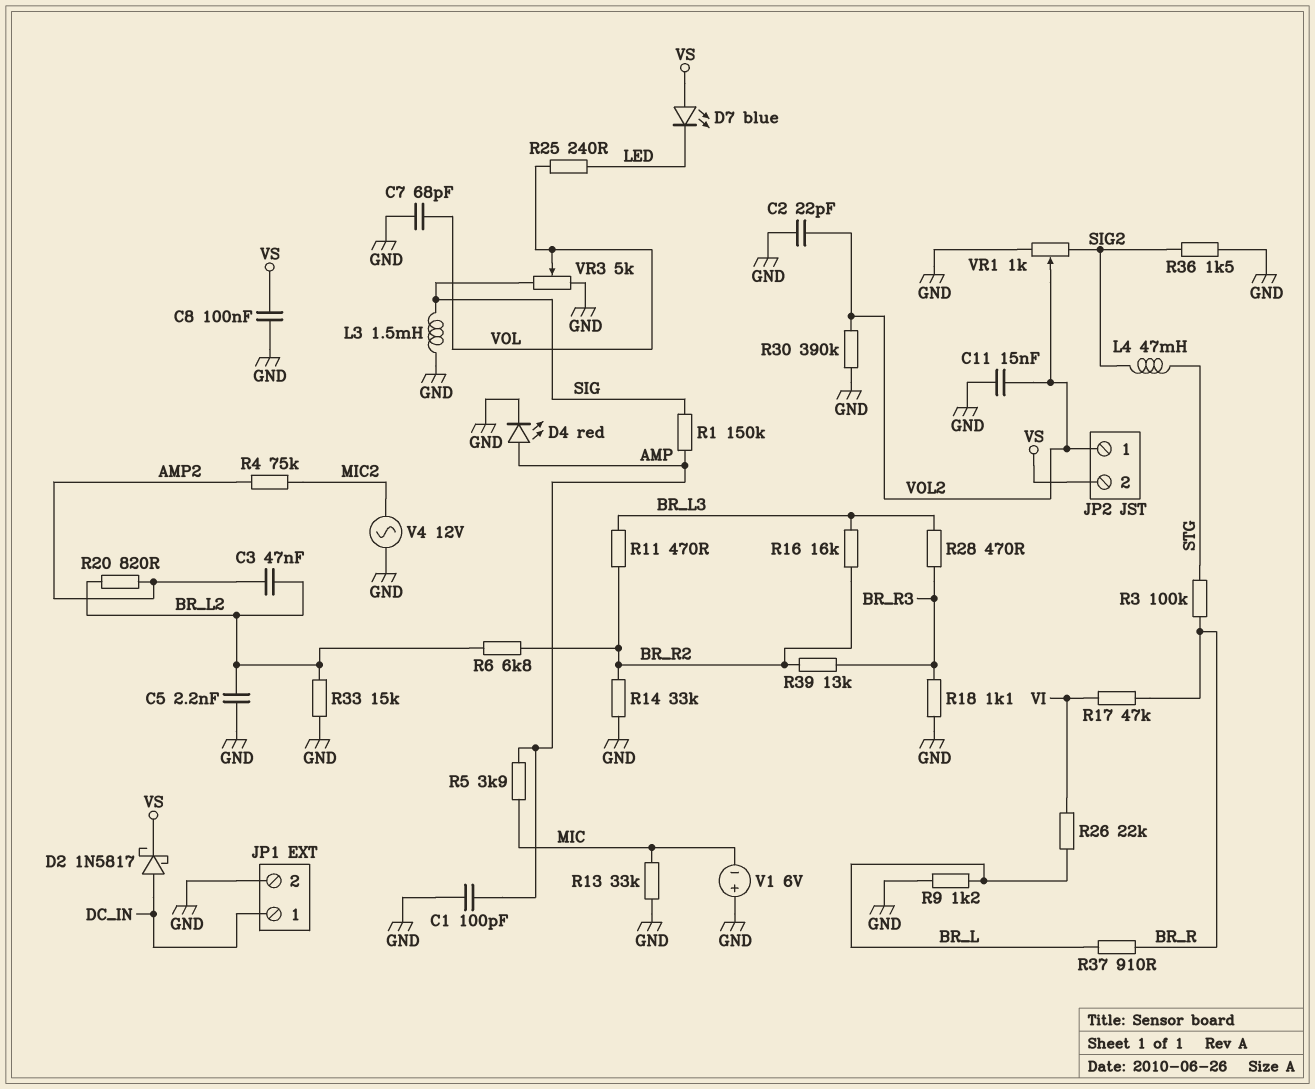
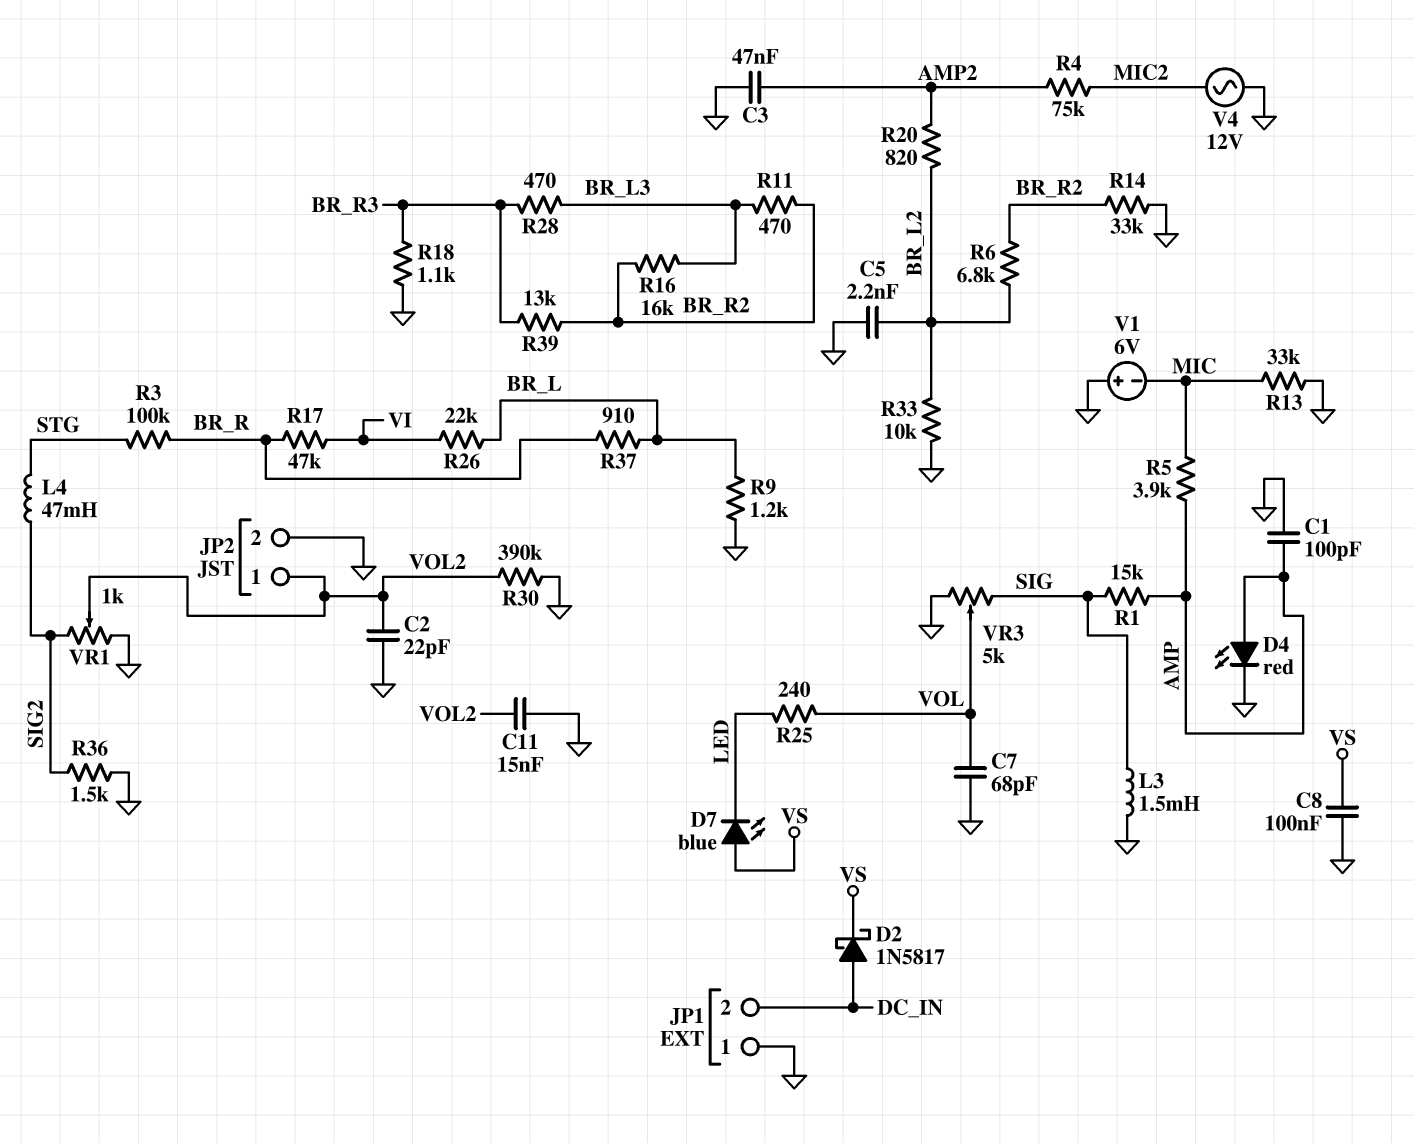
C3: 47nF (AMP2, BR_L2) -> 47nF (AMP2, GND)
JP1 pin 1: DC_IN -> GND
JP1 pin 2: GND -> DC_IN
JP2 pin 2: VS -> GND
R1: 150k (AMP, SIG) -> 15k (AMP, SIG)
R33: 15k (BR_L2, GND) -> 10k (BR_L2, GND)

